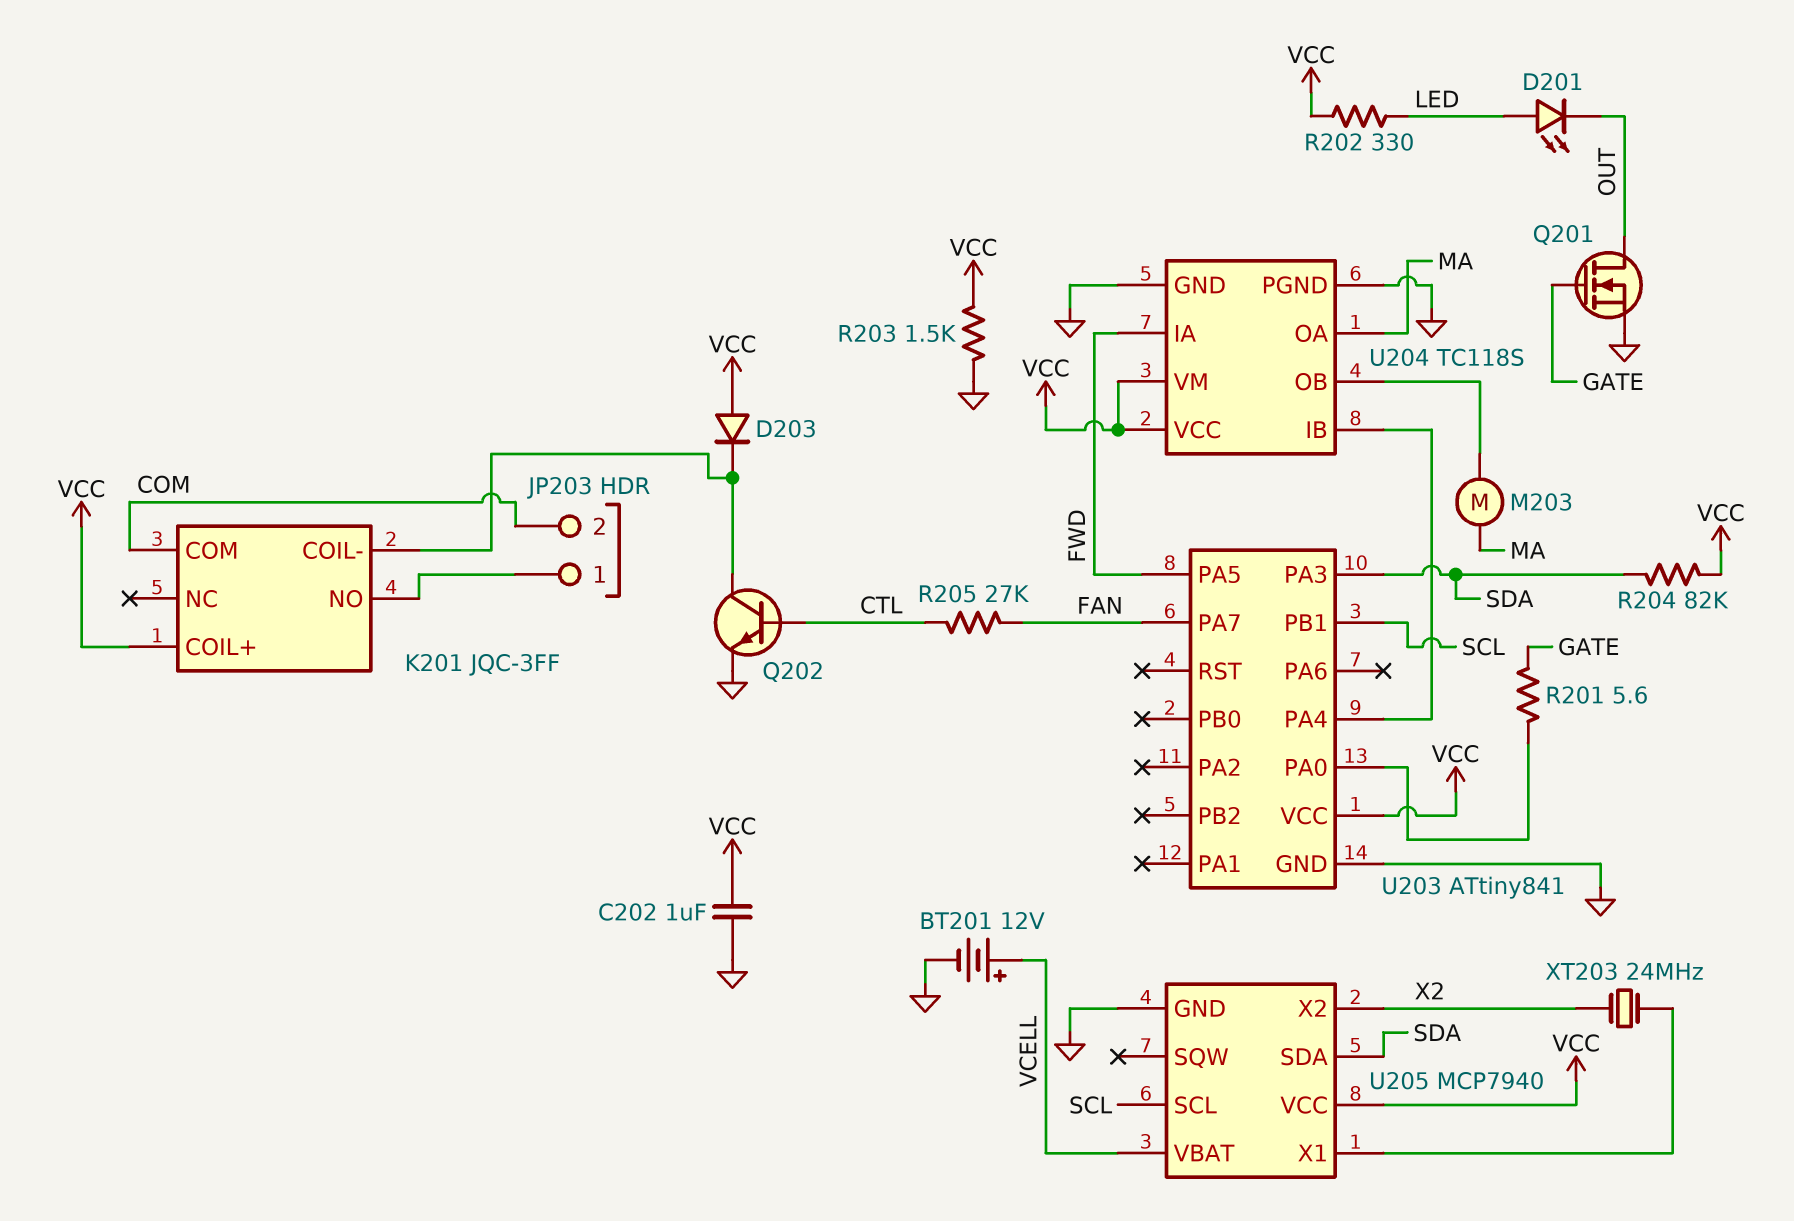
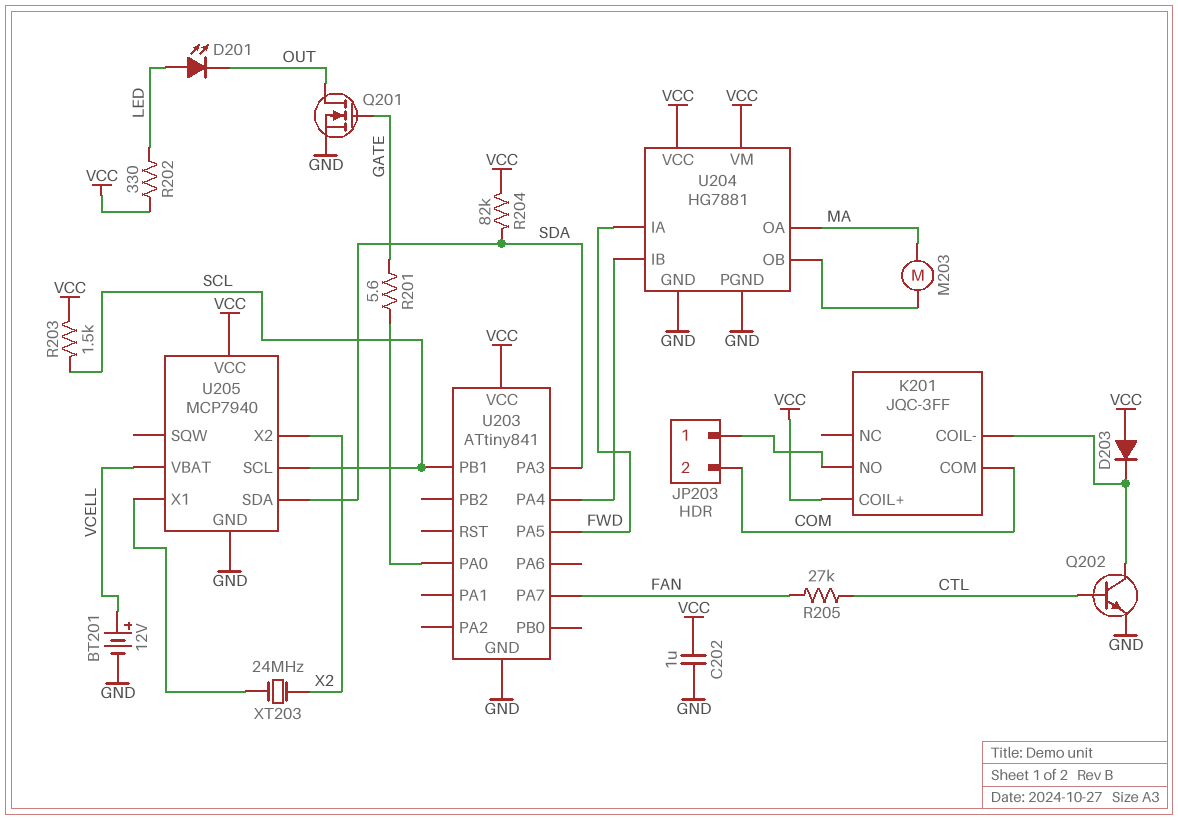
R203: 1.5k (GND, VCC) -> 1.5k (SCL, VCC)
U204: TC118S -> HG7881

